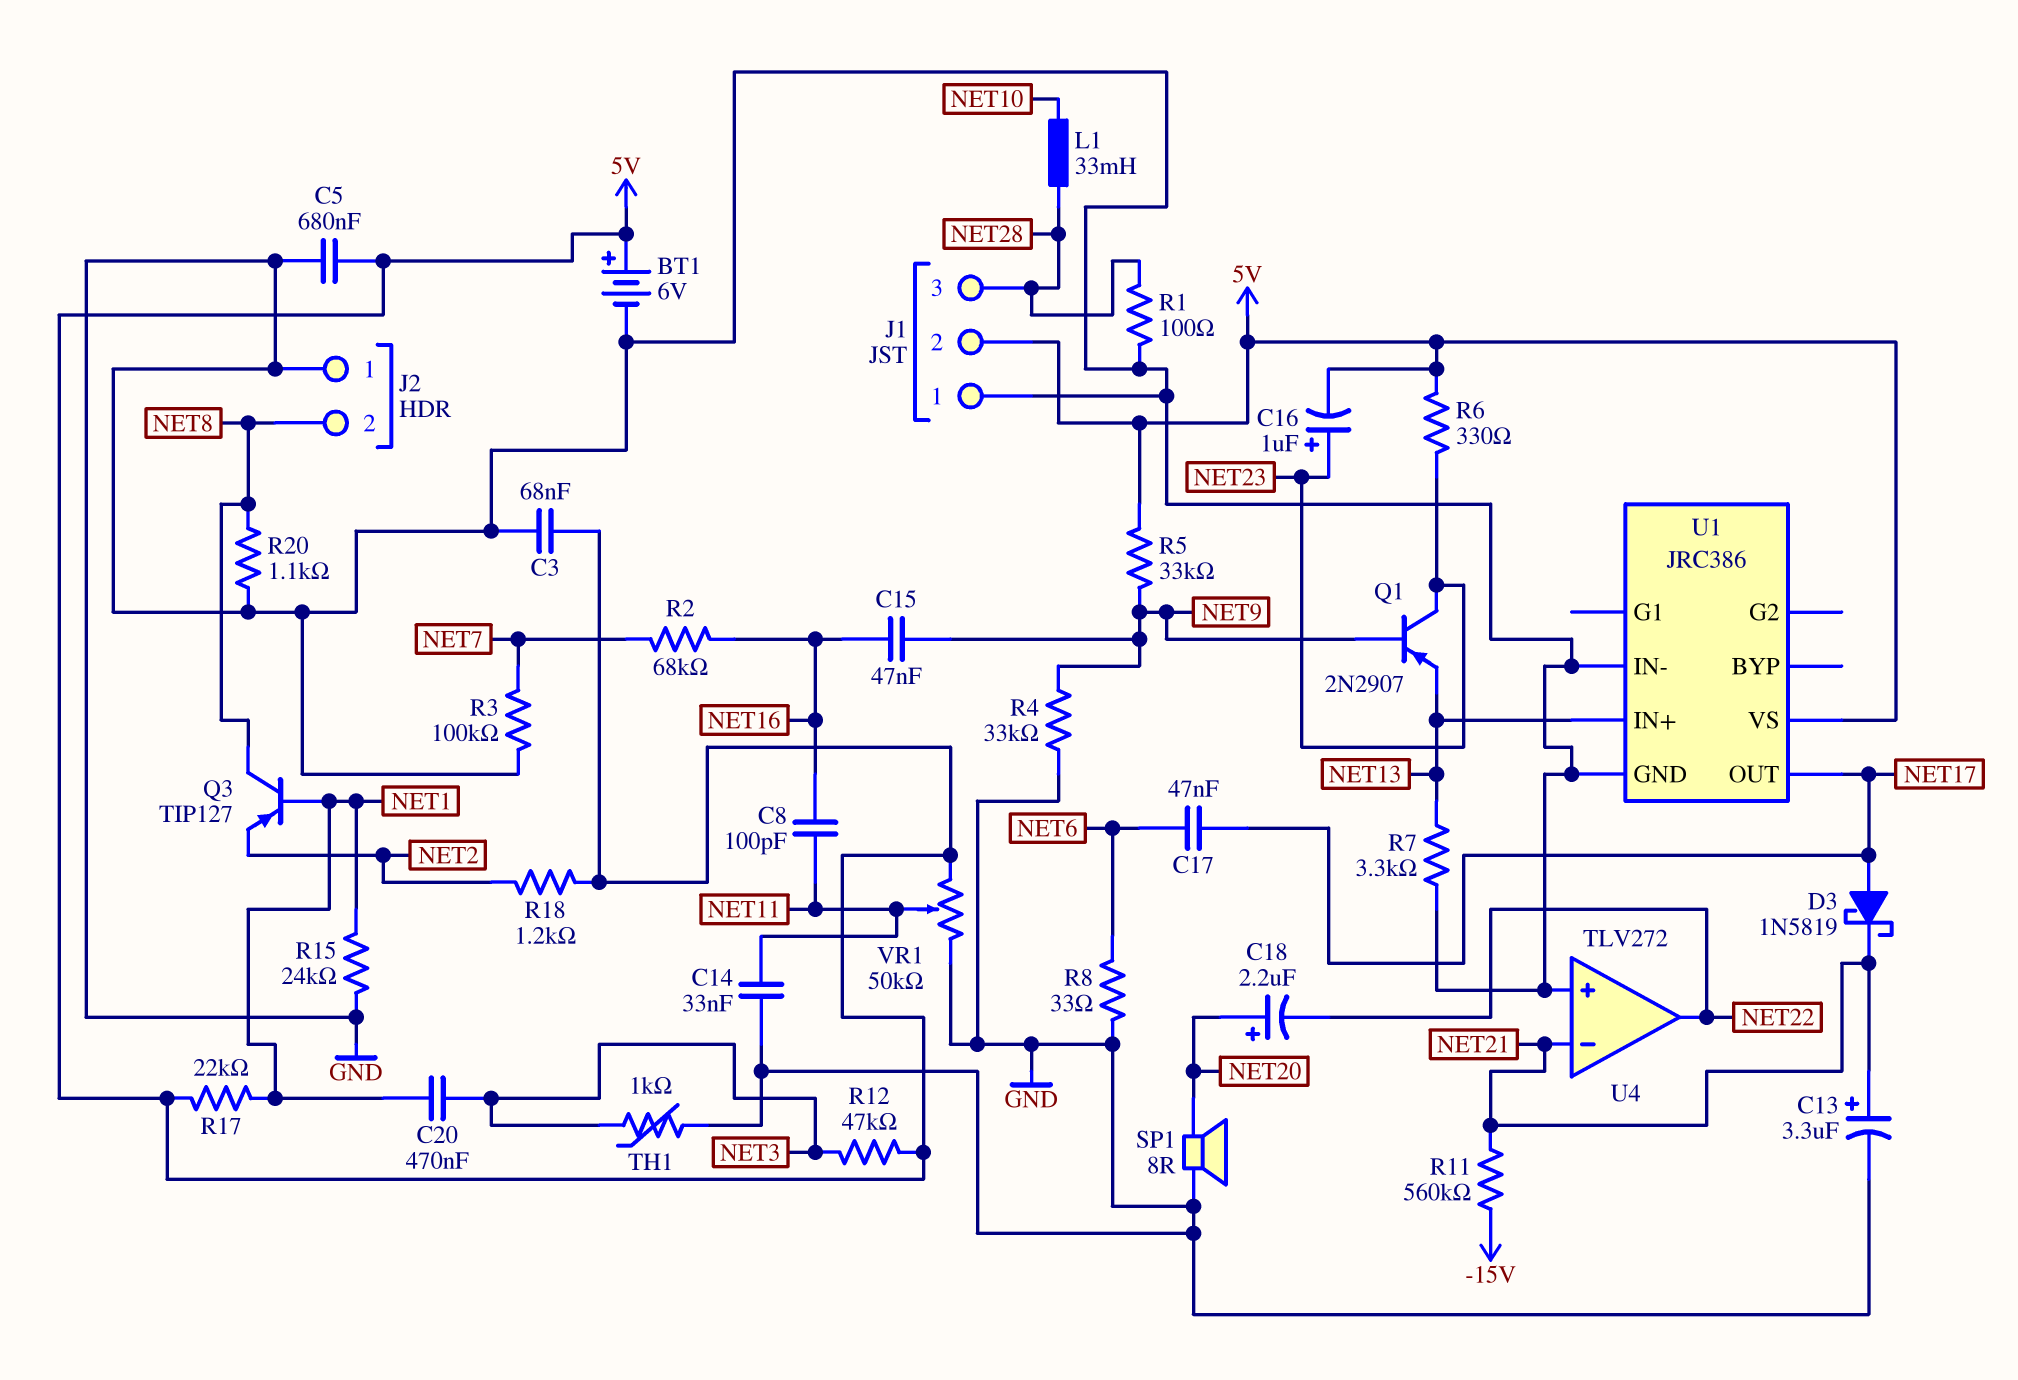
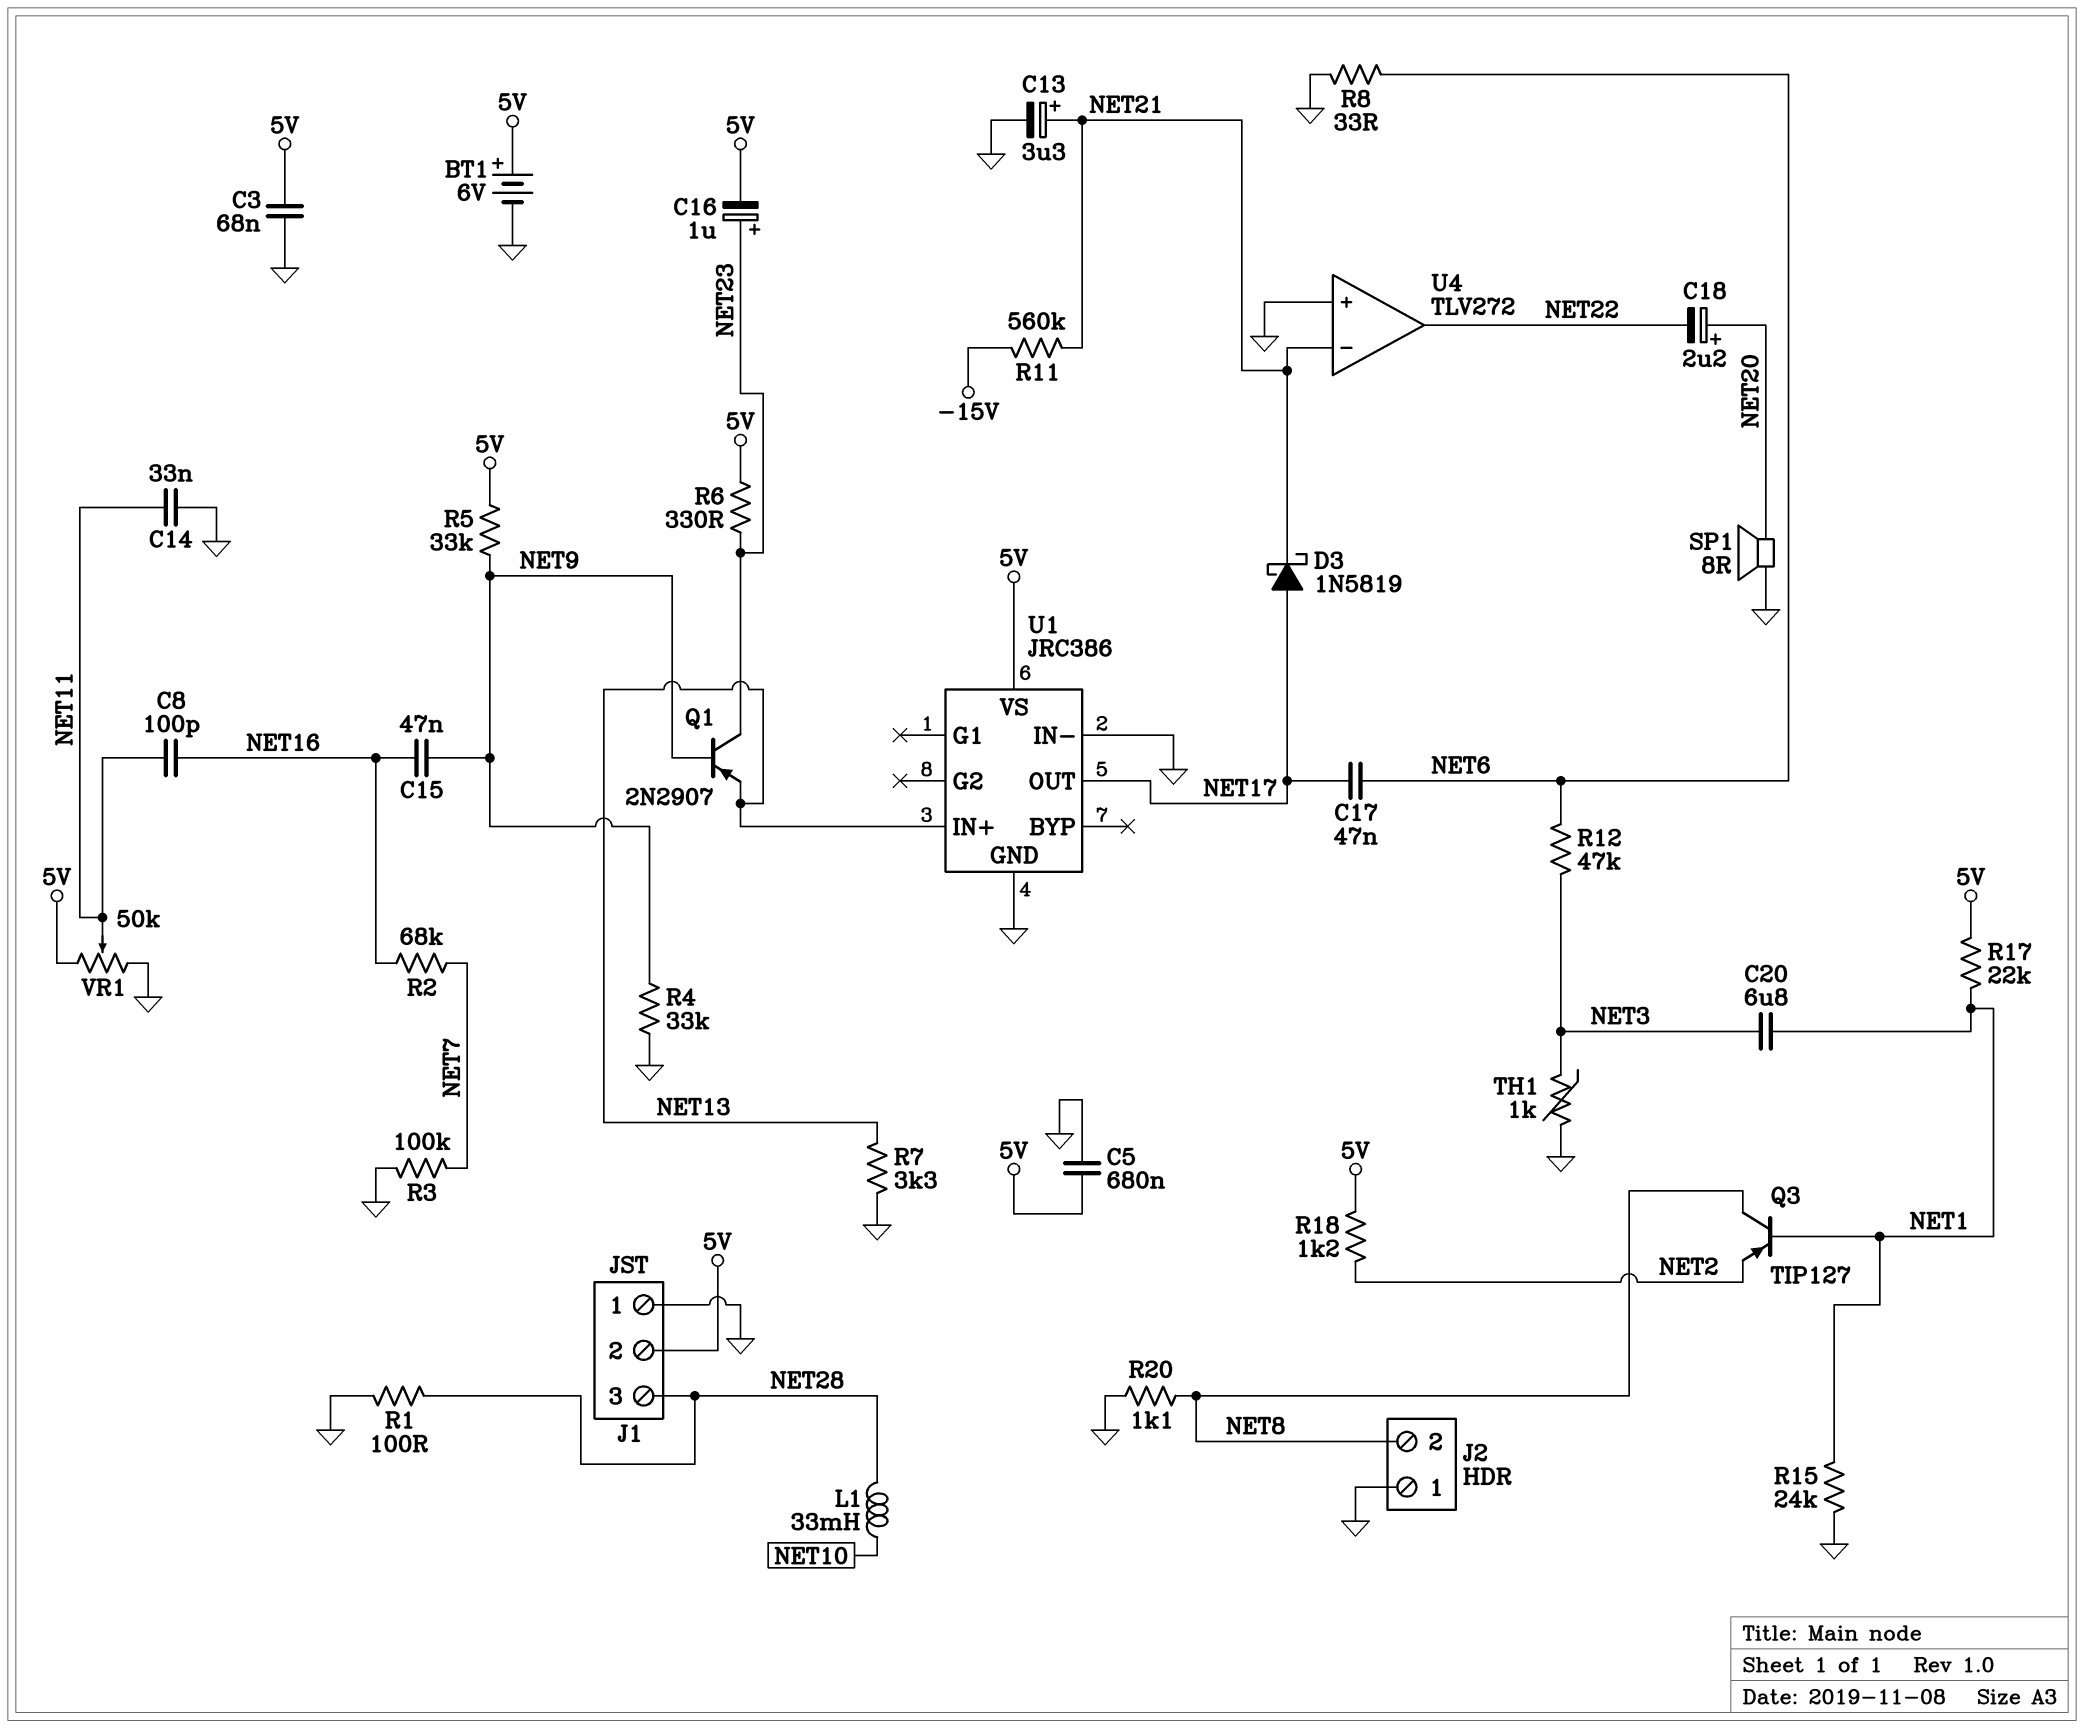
C20: 470nF (NET1, NET3) -> 6.8uF (NET1, NET3)
R12: 47k (5V, NET3) -> 47k (NET3, NET6)

